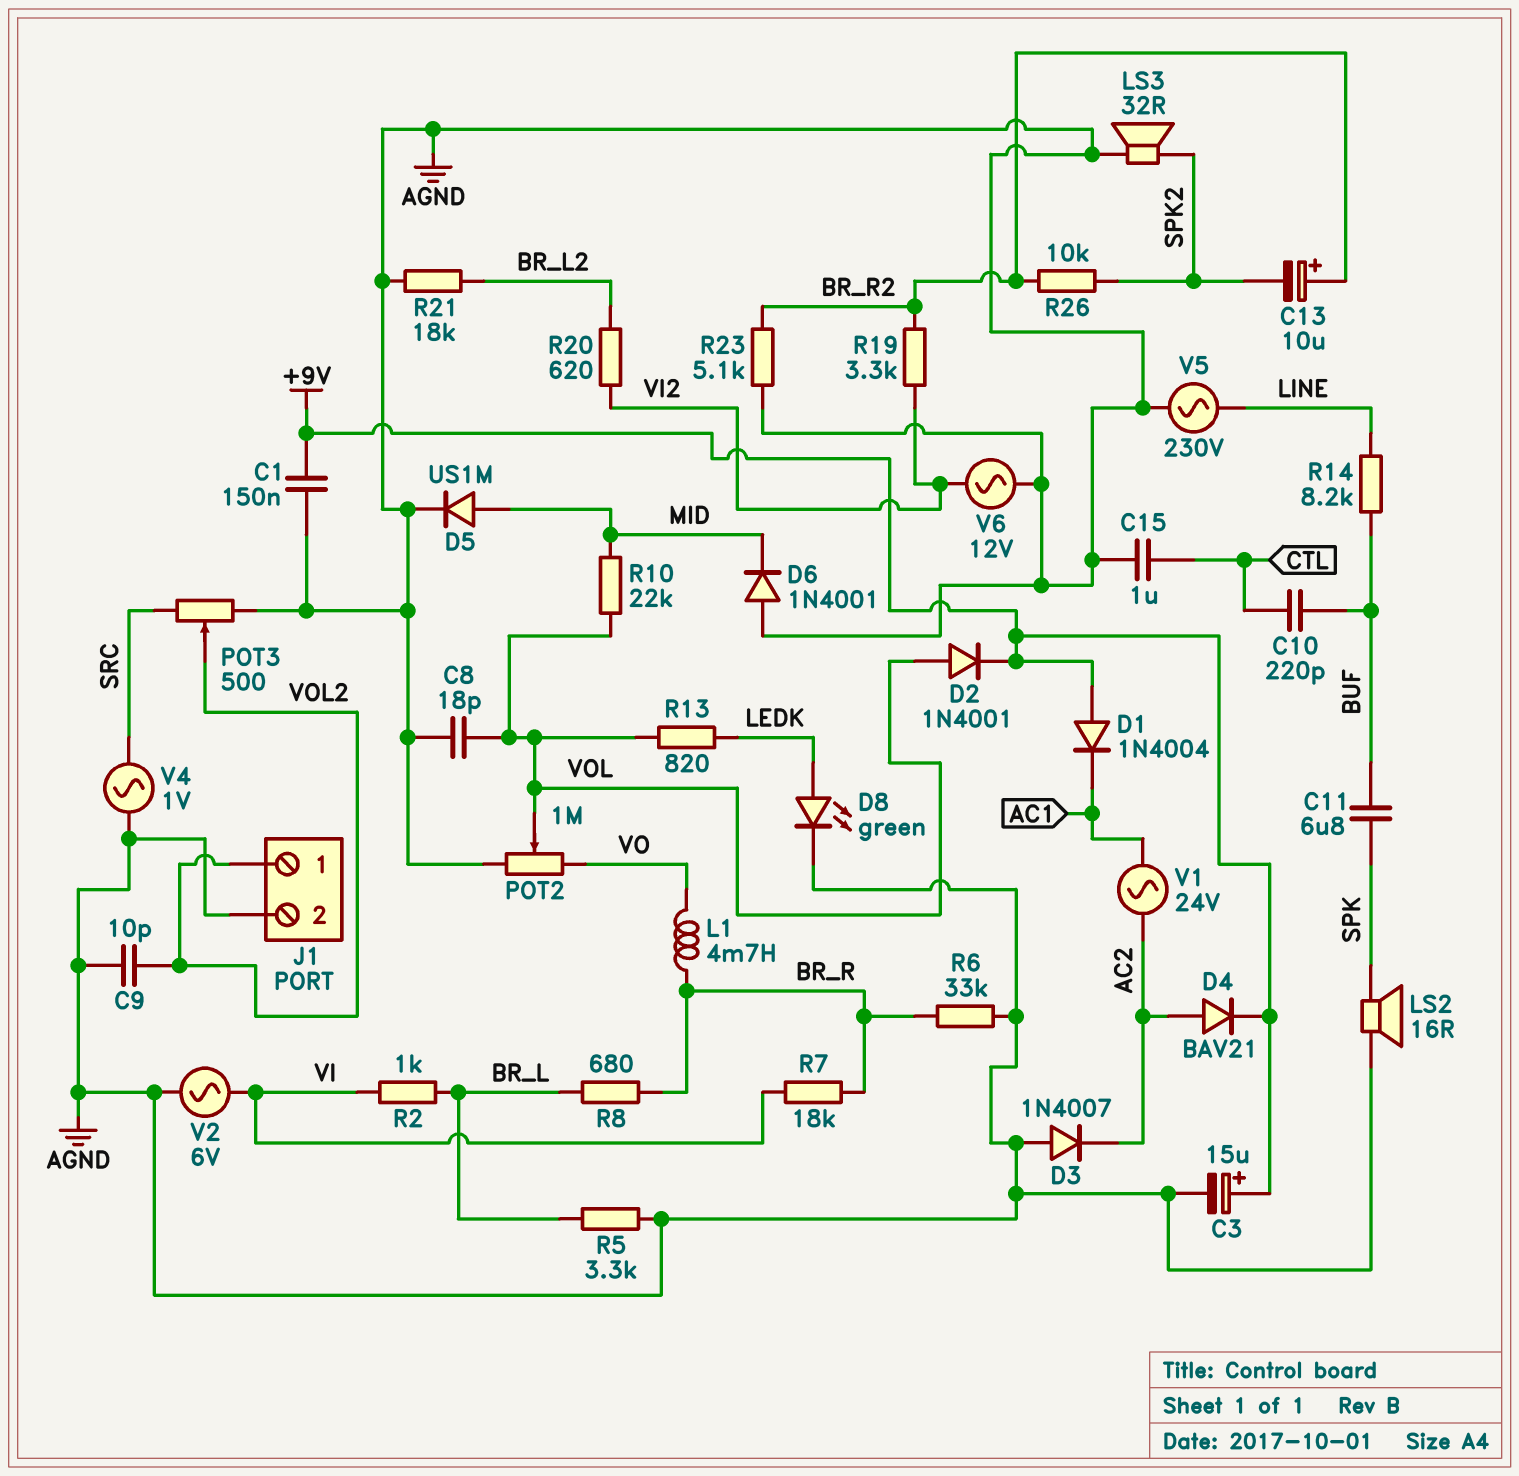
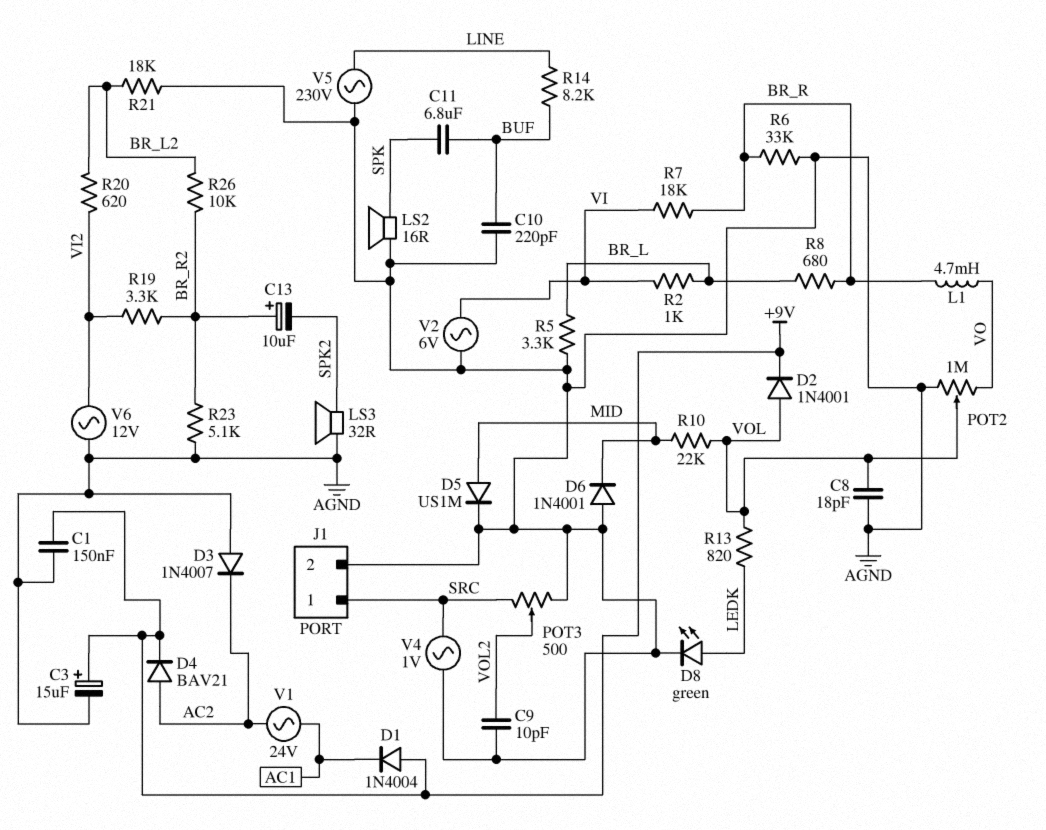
C10: 220pF (BUF, CTL) -> 220pF (AGND, BUF)
C15: 1uF (AGND, CTL) -> none
J1 pin 1: VOL2 -> SRC
R26: 10k (BR_R2, SPK2) -> 10k (BR_L2, BR_R2)

